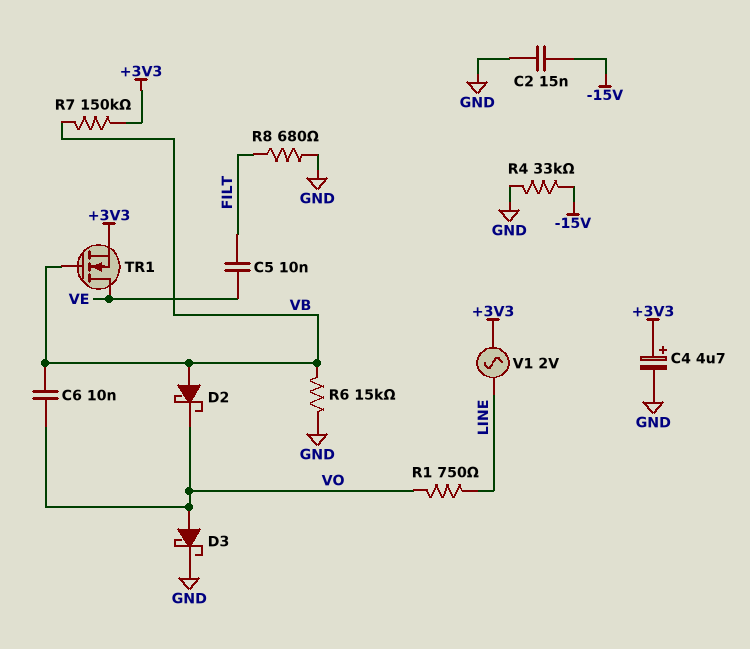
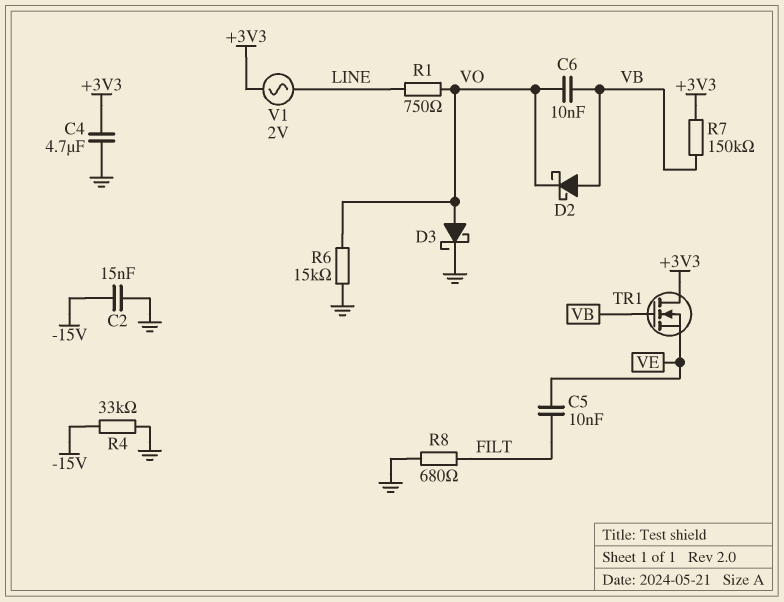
C4: 4.7uF (plus +3V3, minus GND) -> 4.7uF (+3V3, GND)
R6: 15k (GND, VB) -> 15k (GND, VO)
TR1: NMOS (G VB, D VE, S +3V3) -> NMOS (G VB, D +3V3, S VE)

